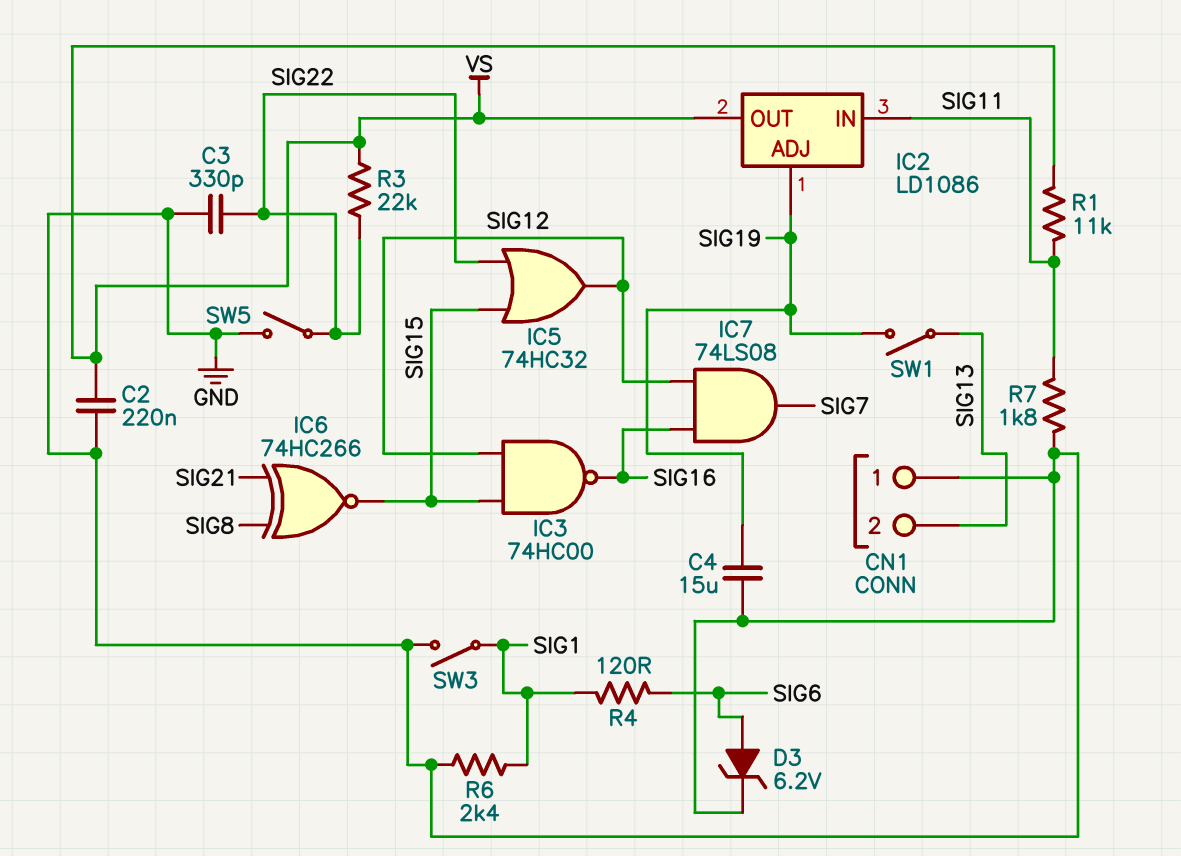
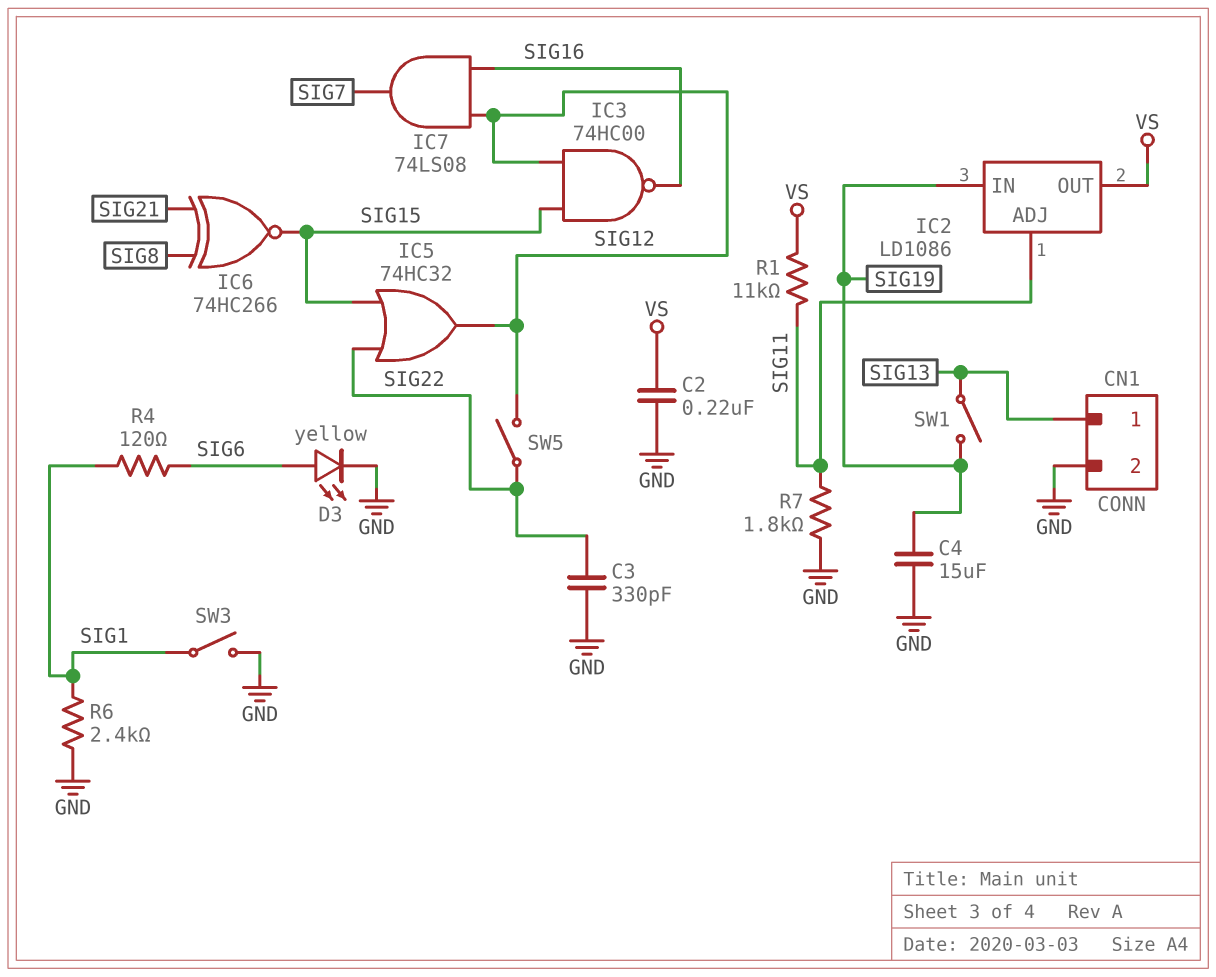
CN1 pin 1: GND -> SIG13
CN1 pin 2: SIG13 -> GND
D3: zener 6.2V (A SIG6, K GND) -> LED yellow (A SIG6, K GND)
IC2 pin ADJ: SIG19 -> SIG11
IC2 pin IN: SIG11 -> SIG19
R3: 22k (SIG22, VS) -> none
SW5: switch (GND, SIG22) -> switch (SIG12, SIG22)

